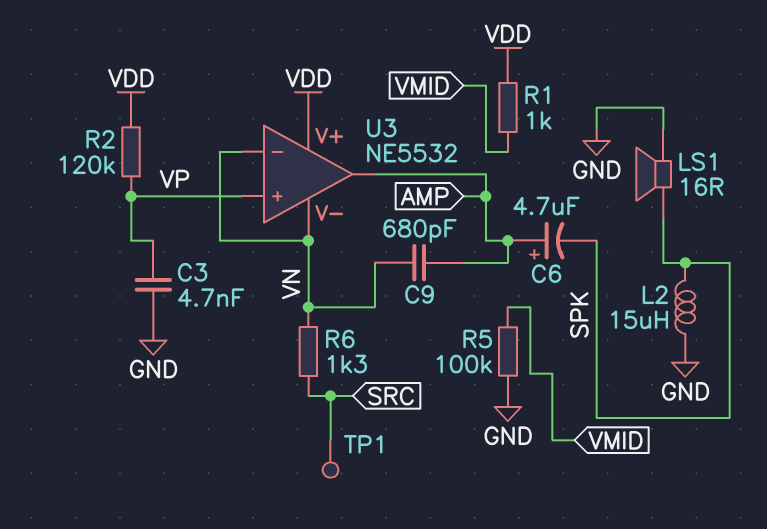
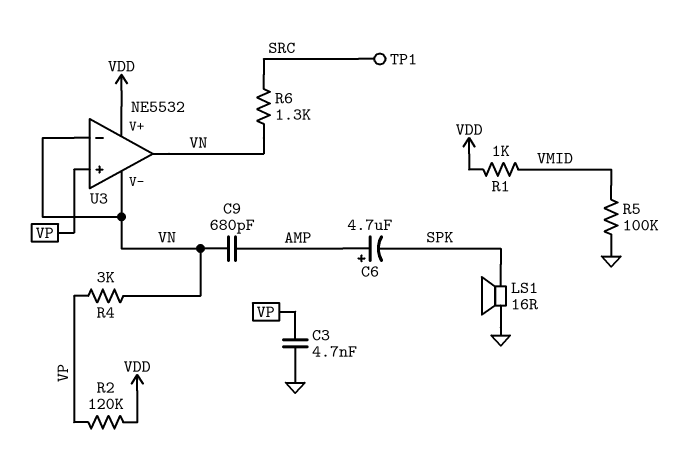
L2: 15uH (GND, SPK) -> none
R4: none -> 3k (VN, VP)
U3 pin out: AMP -> VN

